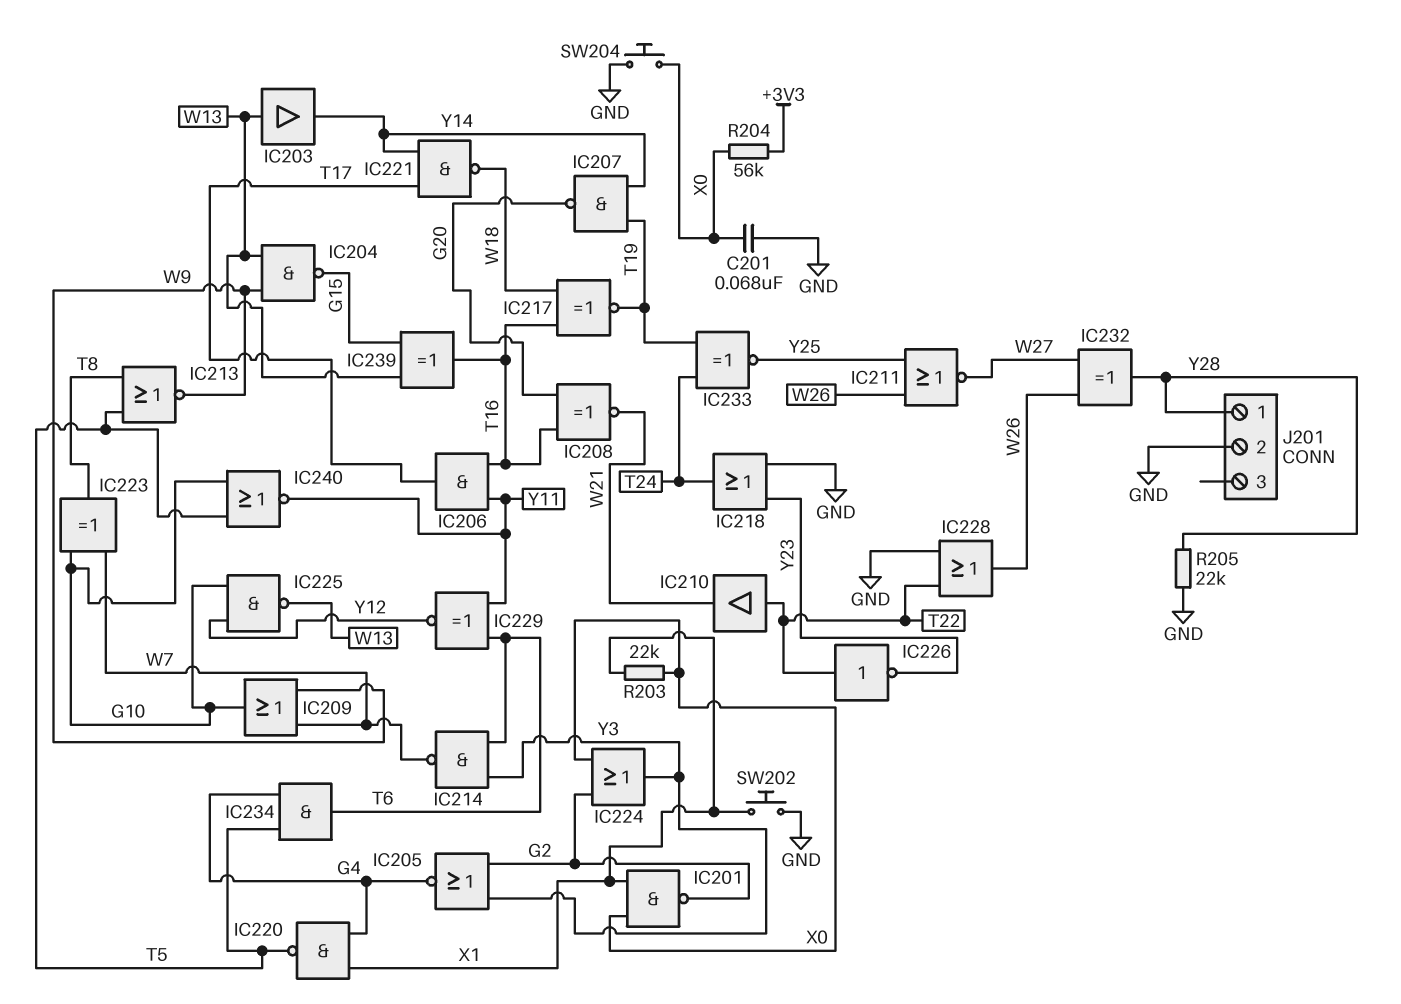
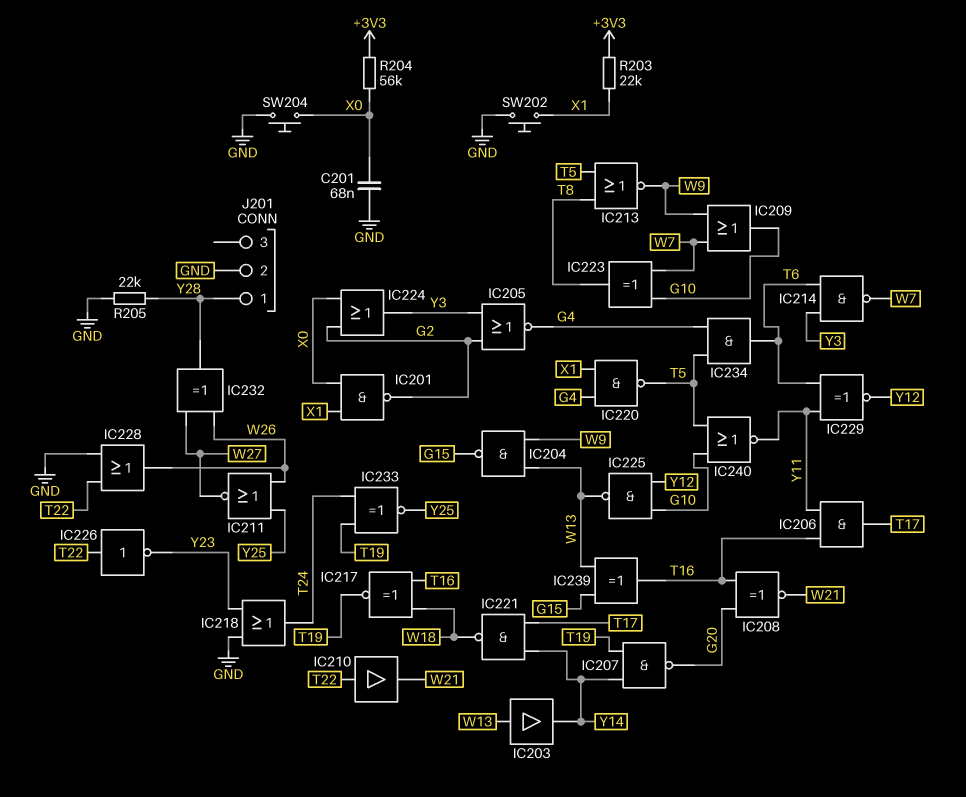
R203: 22k (X0, X1) -> 22k (+3V3, X1)

